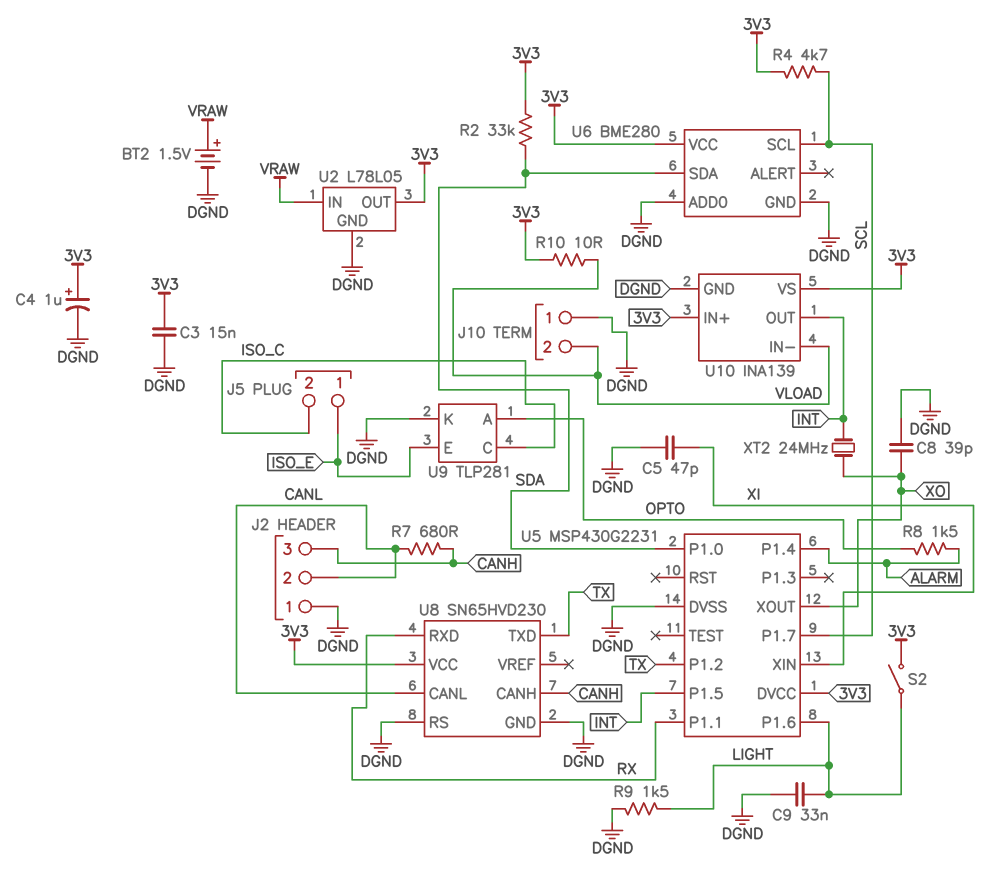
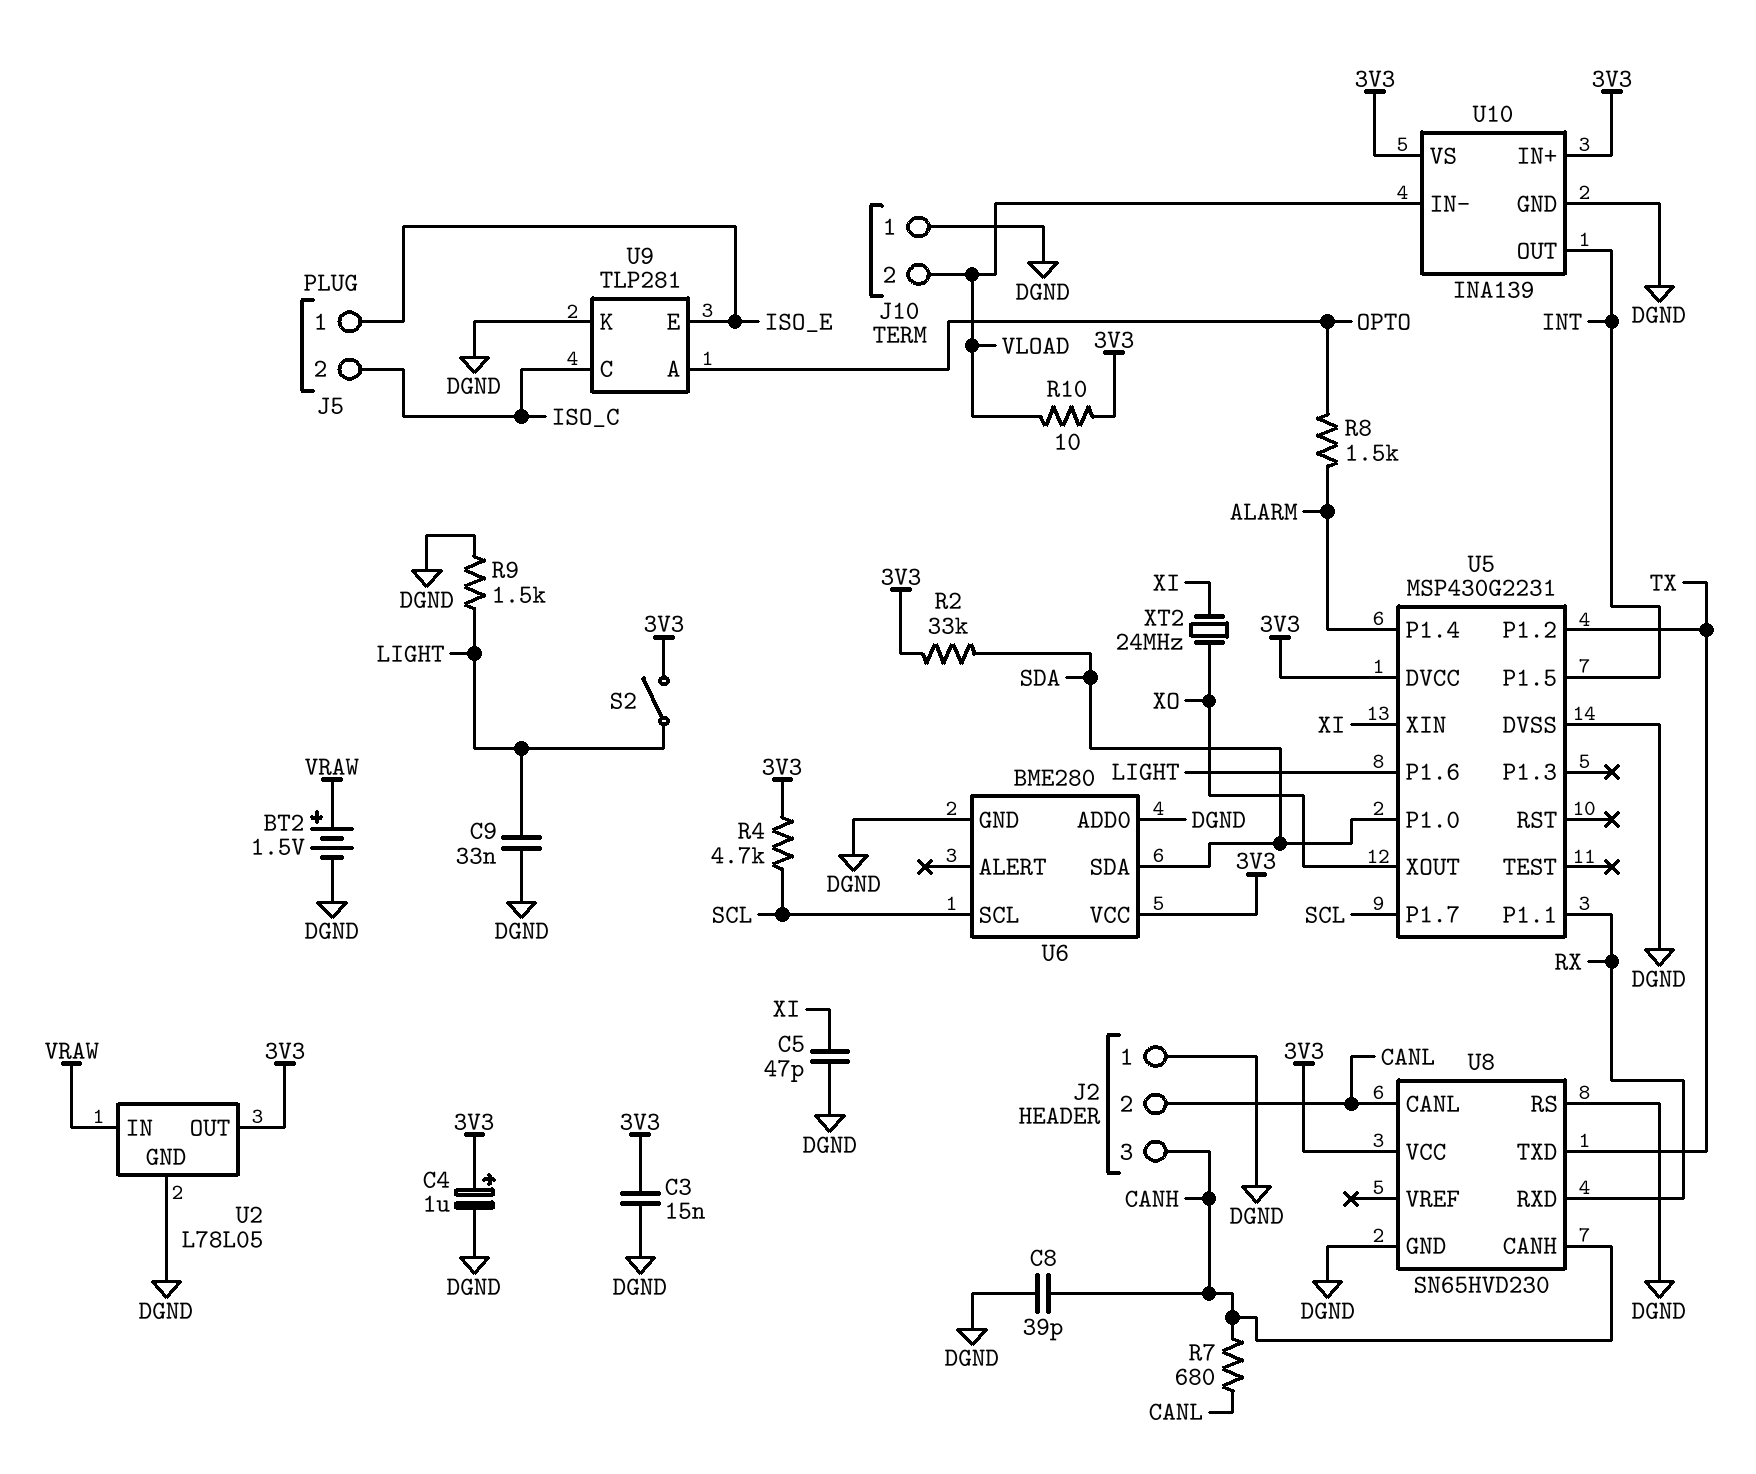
C8: 39pF (DGND, XO) -> 39pF (CANH, DGND)
XT2: 24MHz (INT, XO) -> 24MHz (XI, XO)

